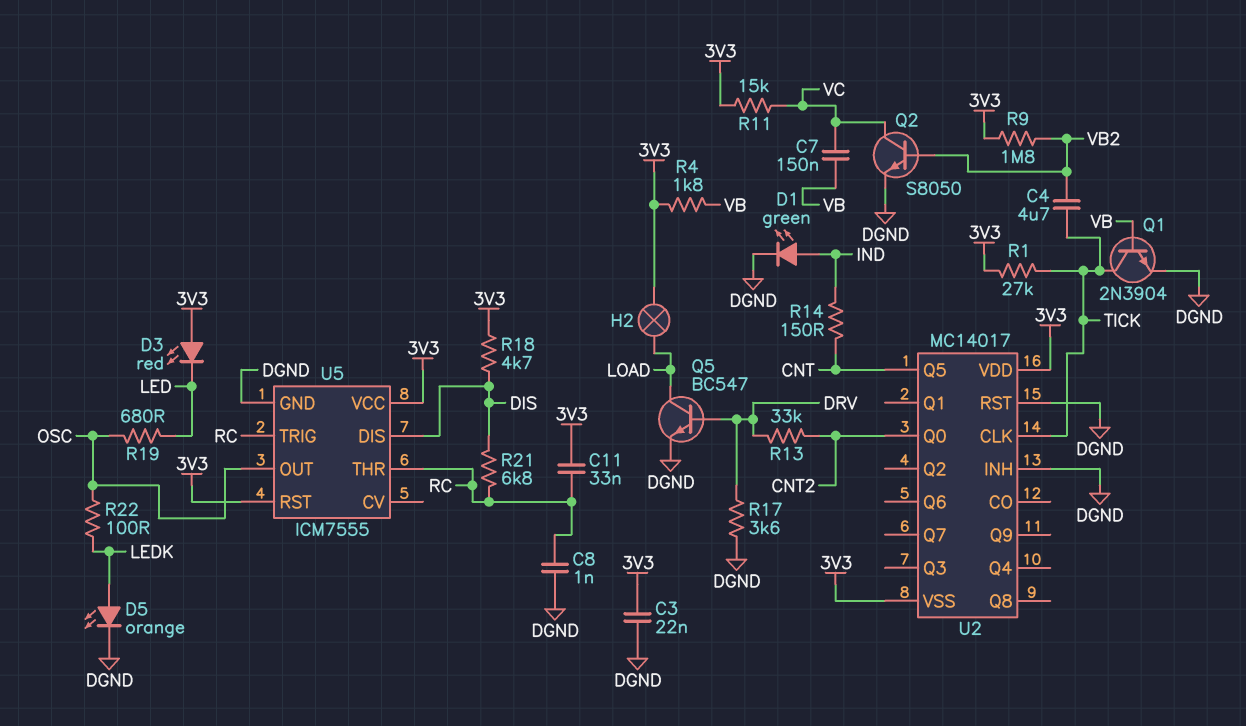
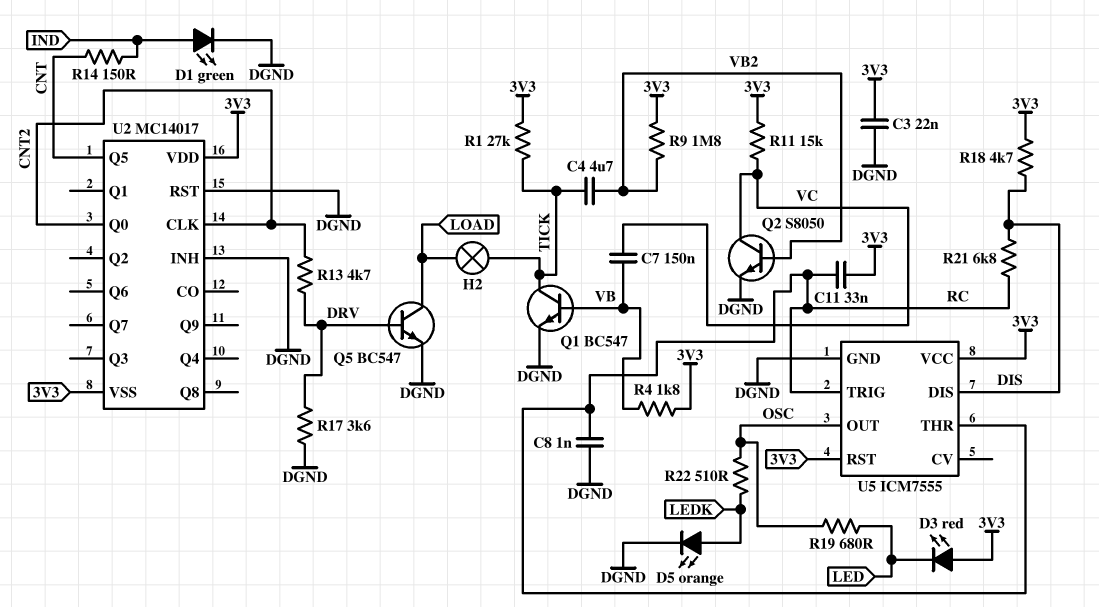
H2: lamp (3V3, LOAD) -> lamp (LOAD, TICK)
Q1: NPN 2N3904 (B VB, C TICK, E DGND) -> NPN BC547 (B VB, C TICK, E DGND)
R13: 33k (CNT2, DRV) -> 4.7k (CNT2, DRV)
R22: 100 (LEDK, OSC) -> 510 (LEDK, OSC)
U2 pin CLK: TICK -> CNT2

